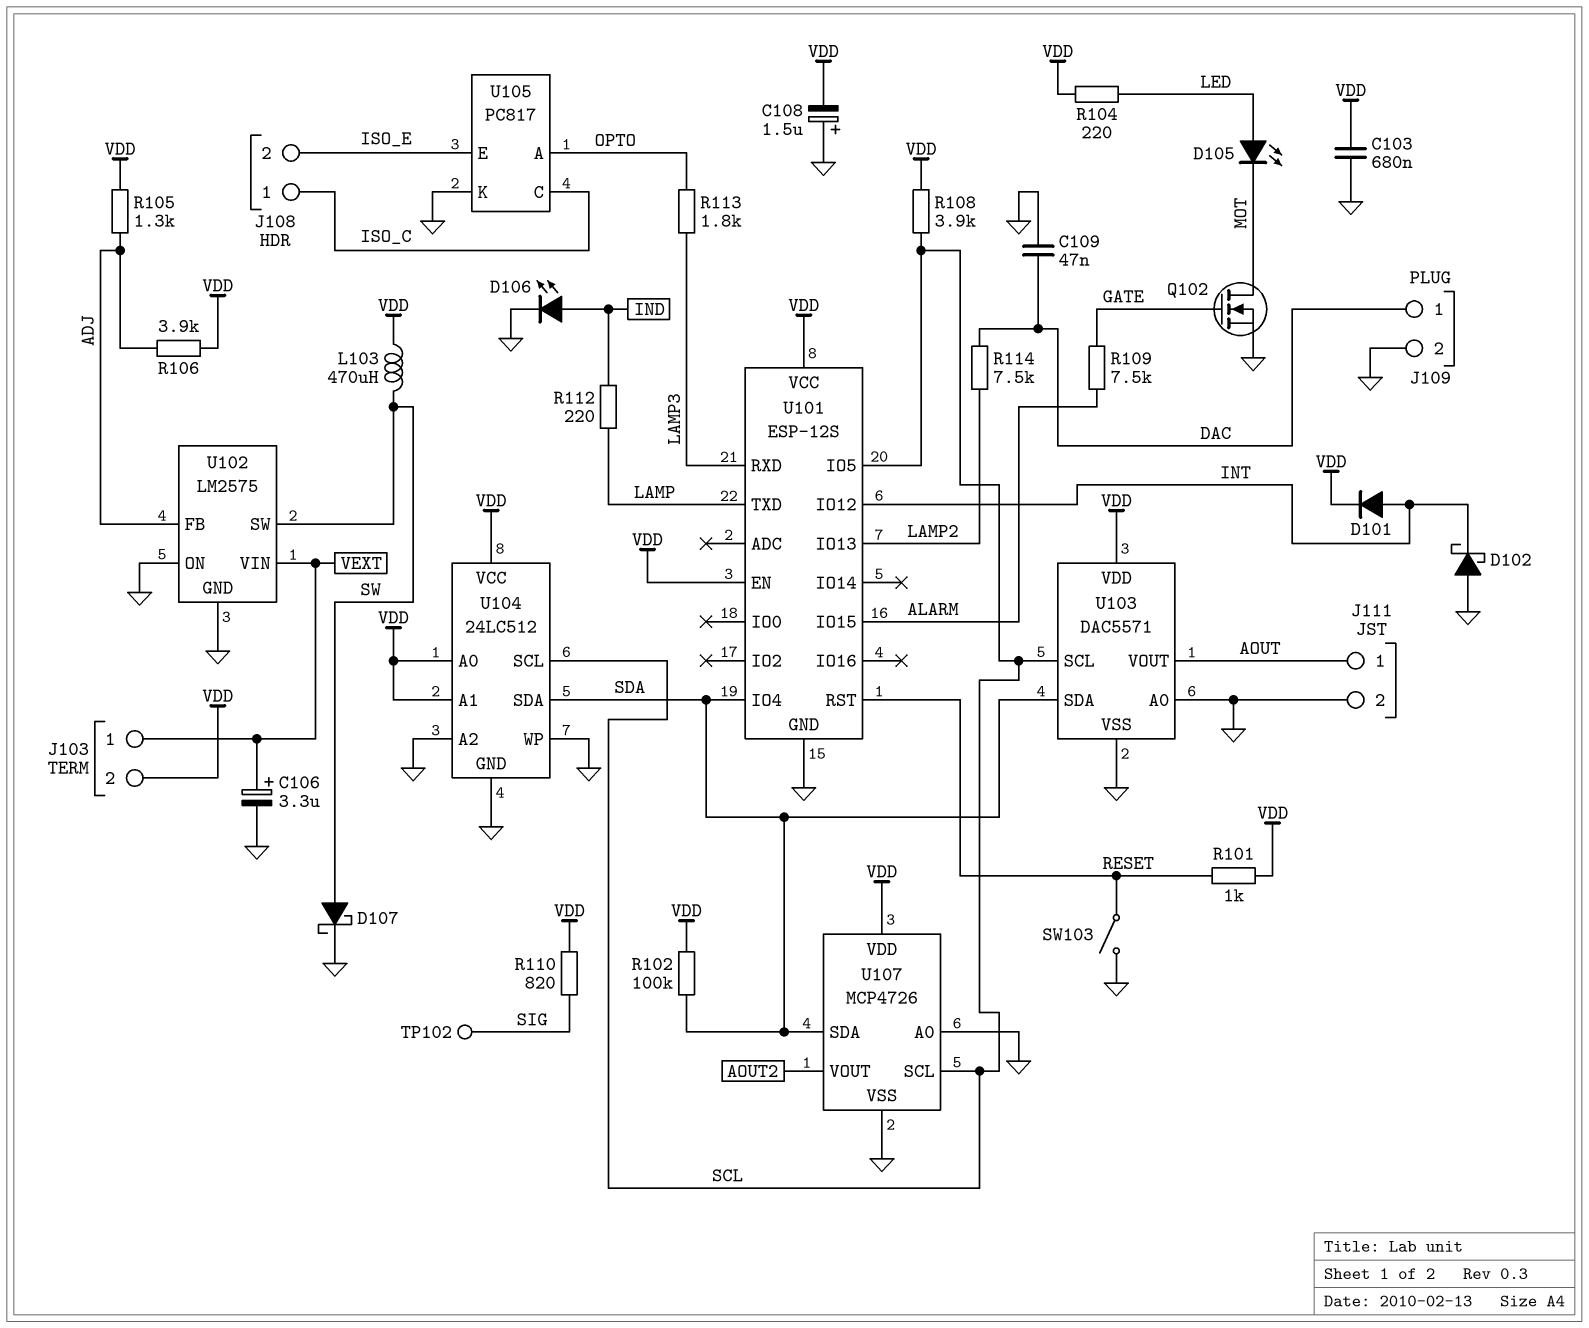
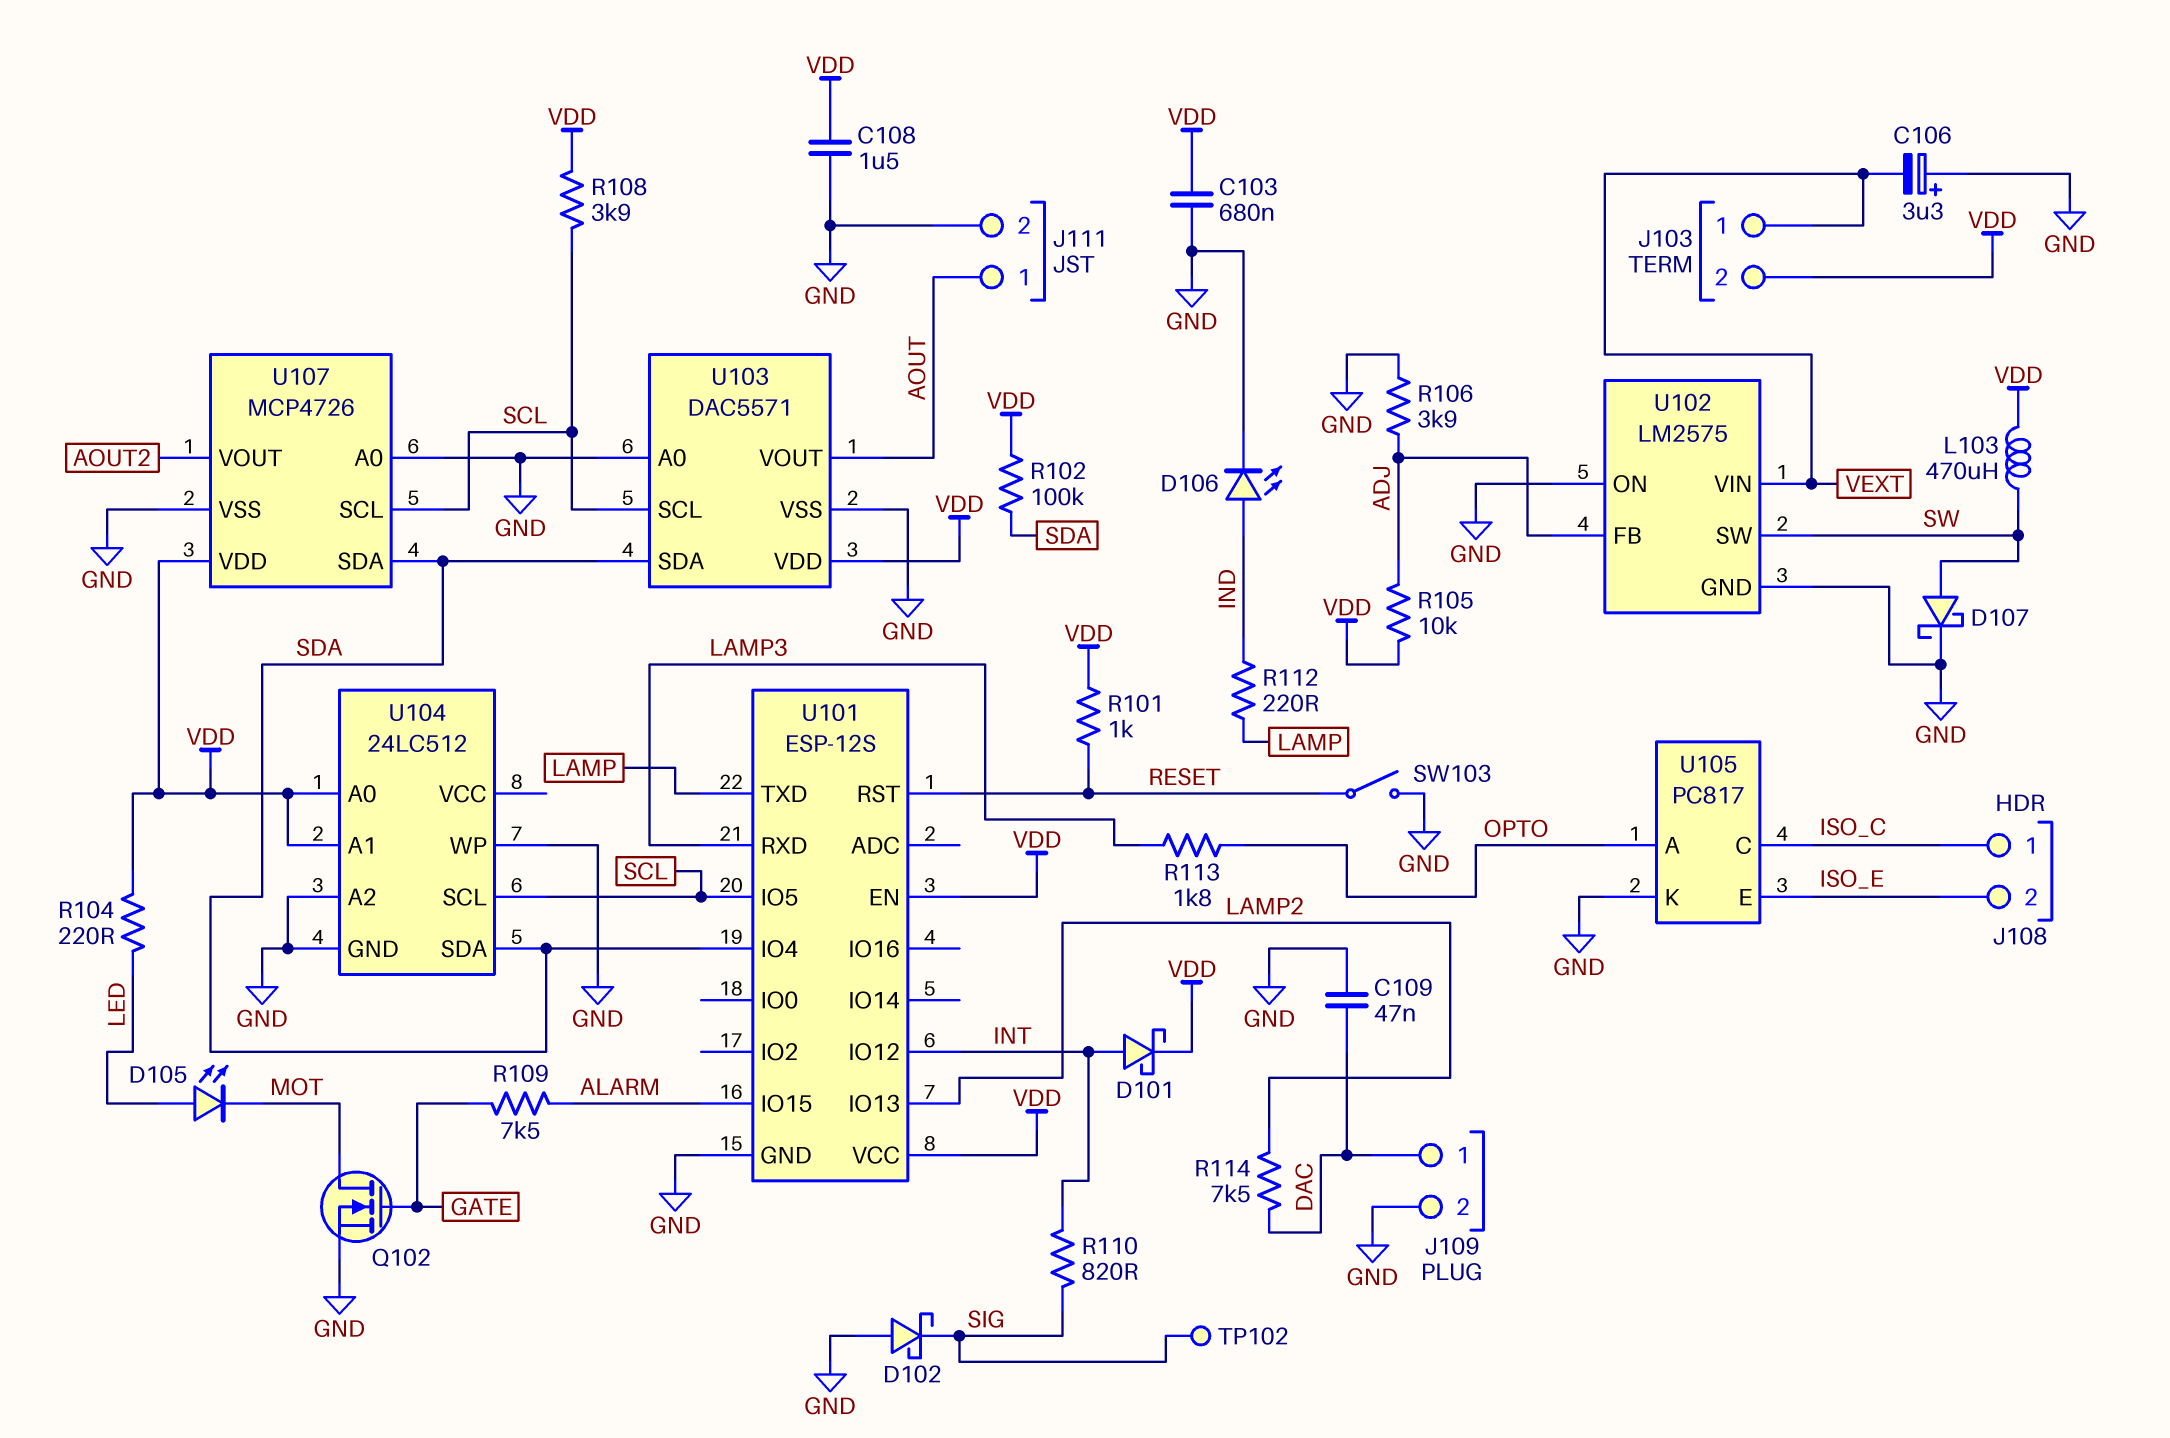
C106: 3.3uF (plus VEXT, minus GND) -> 3.3uF (plus GND, minus VEXT)
C108: 1.5uF (plus GND, minus VDD) -> 1.5uF (GND, VDD)
D101: diode (A INT, K VDD) -> schottky (A INT, K VDD)
D102: schottky (A GND, K INT) -> schottky (A GND, K SIG)
R105: 1.3k (ADJ, VDD) -> 10k (ADJ, VDD)
R106: 3.9k (ADJ, VDD) -> 3.9k (ADJ, GND)
R110: 820 (SIG, VDD) -> 820 (INT, SIG)
U104 pin VCC: VDD -> none

